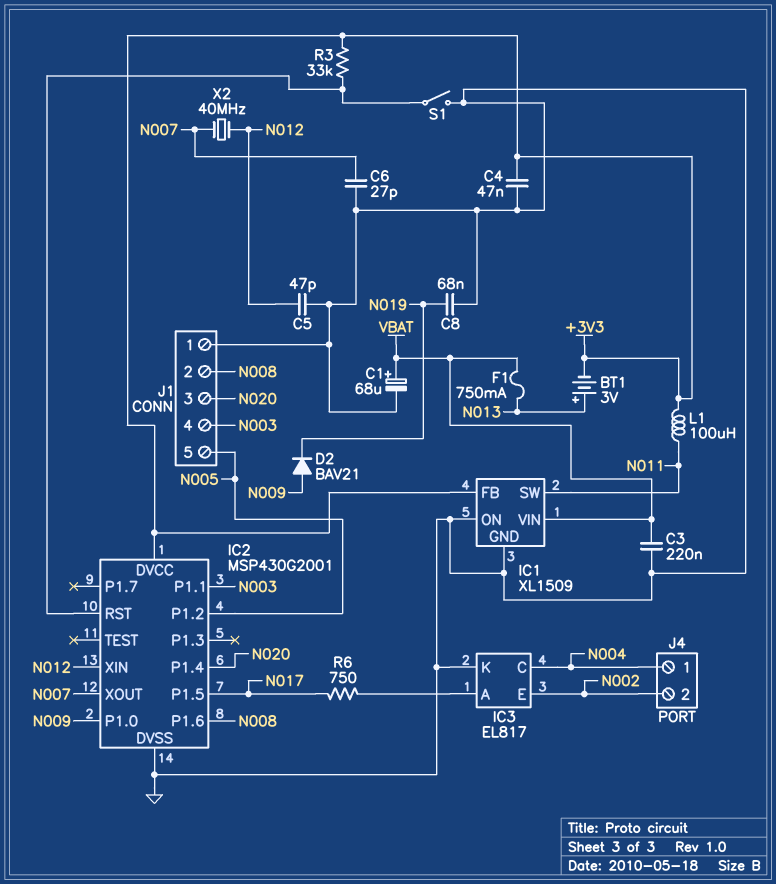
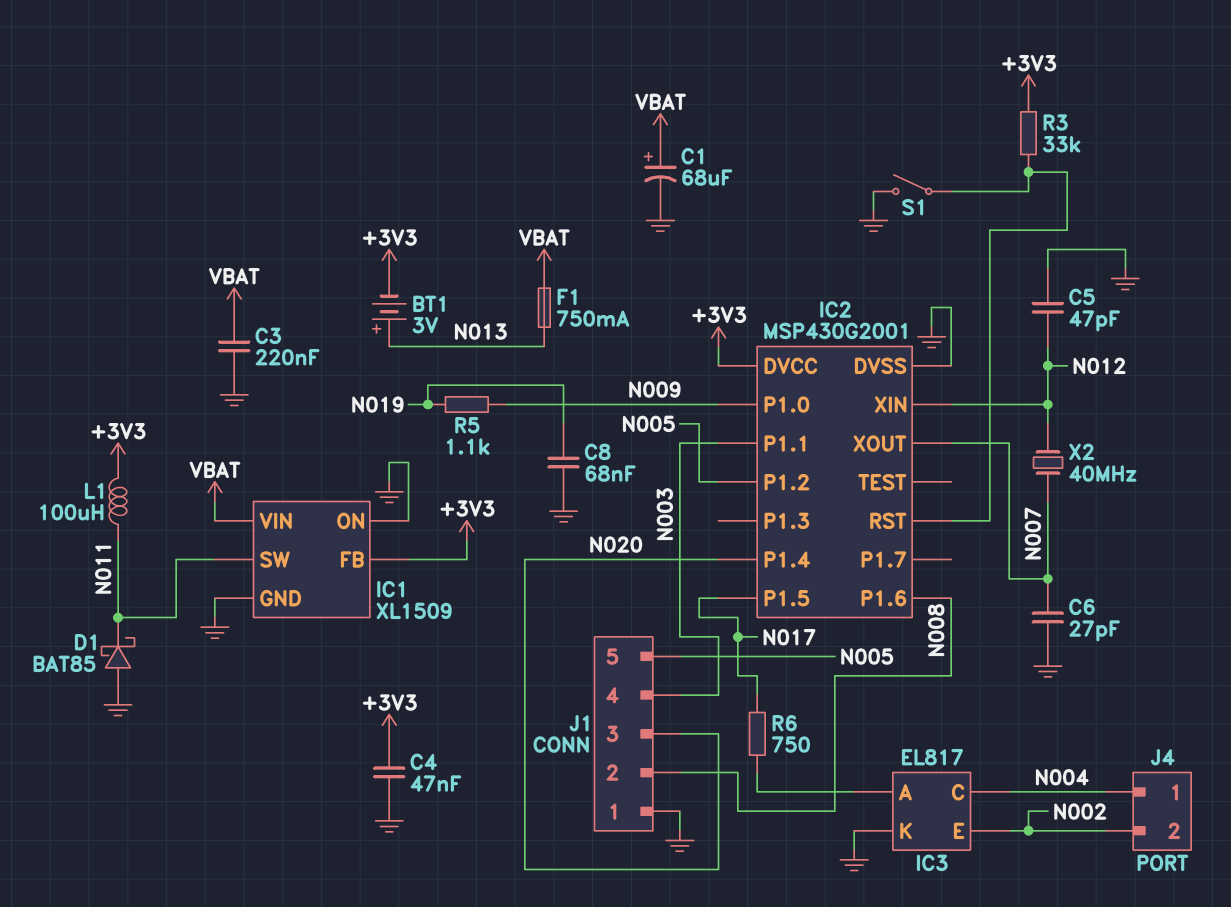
D1: none -> schottky BAT85 (A GND, K N011)
D2: diode BAV21 (A N009, K N019) -> none
R5: none -> 1.1k (N009, N019)

